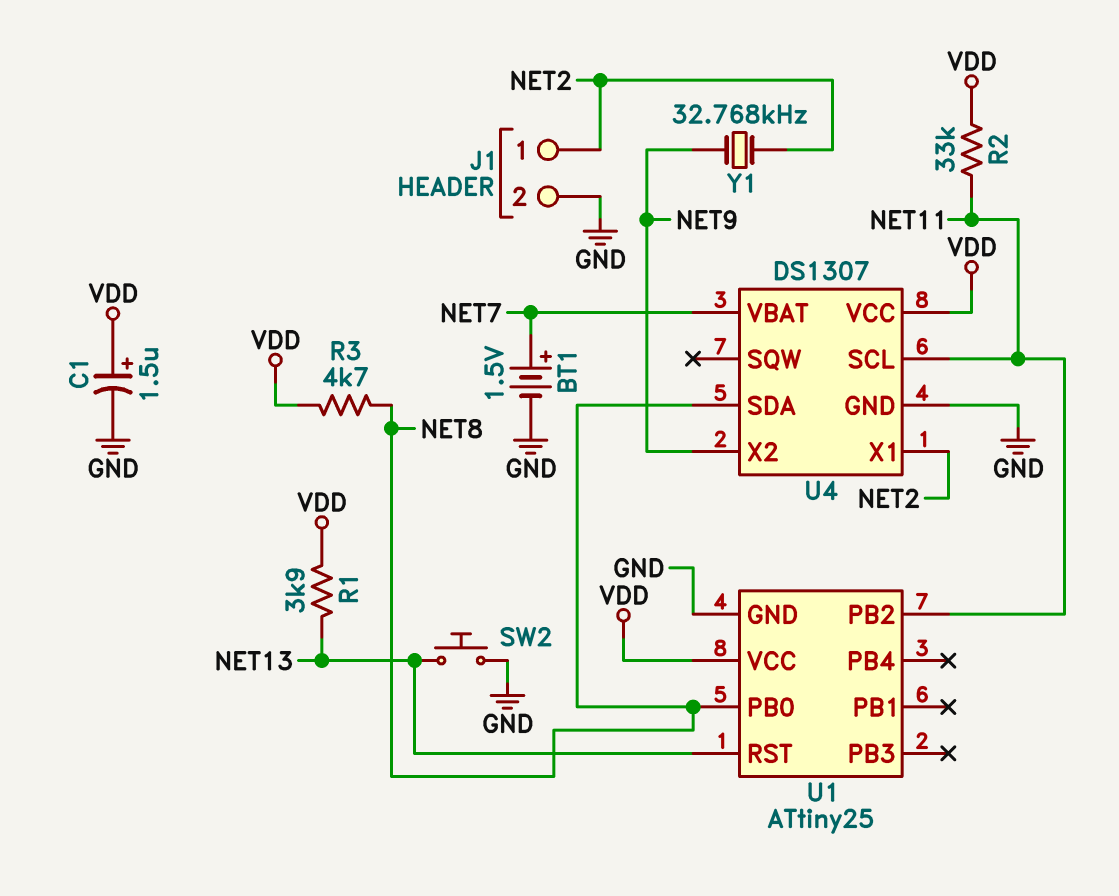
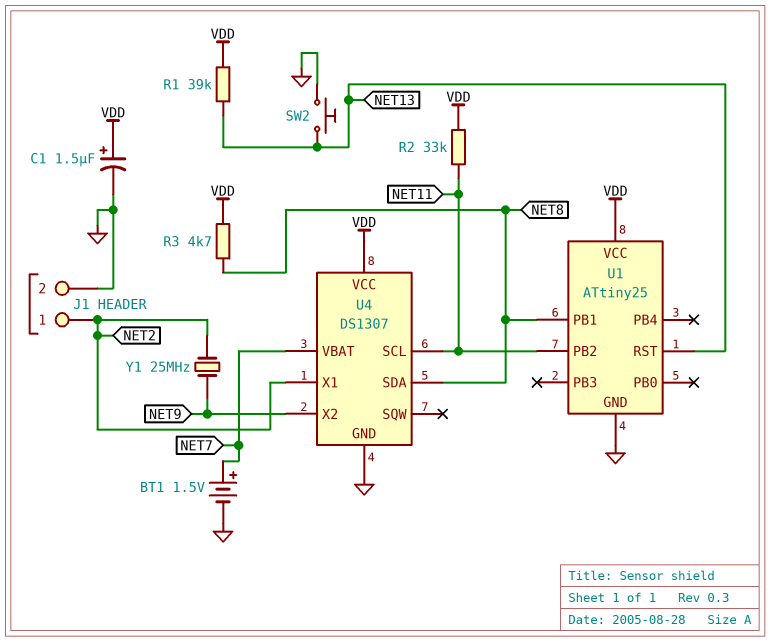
R1: 3.9k (NET13, VDD) -> 39k (NET13, VDD)
U1 pin PB0: NET8 -> none
U1 pin PB1: none -> NET8
Y1: 32.768kHz (NET2, NET9) -> 25MHz (NET2, NET9)

